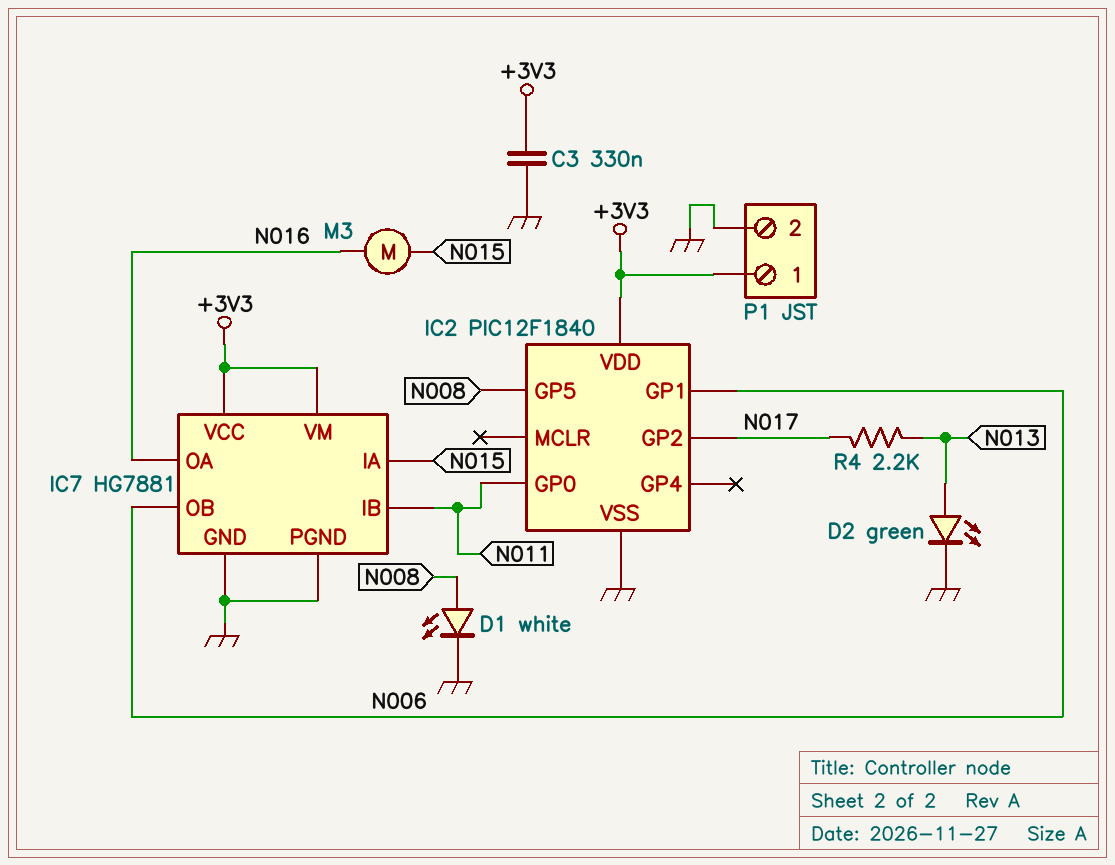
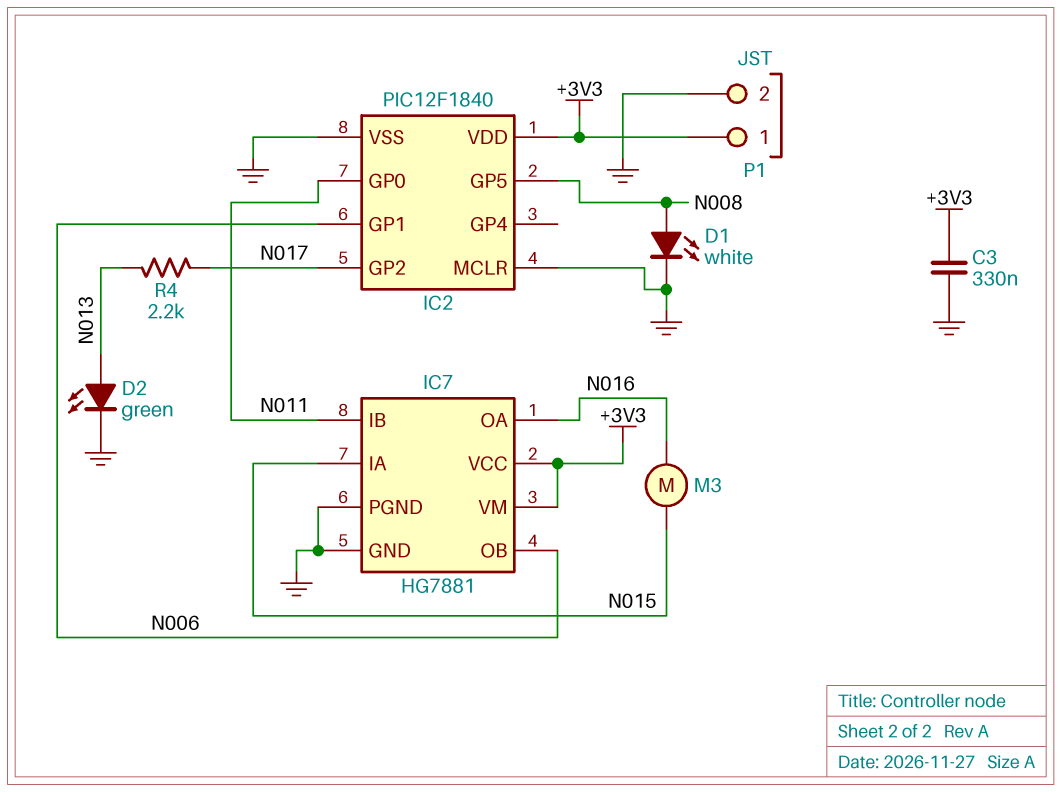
IC2 pin MCLR: none -> GND

